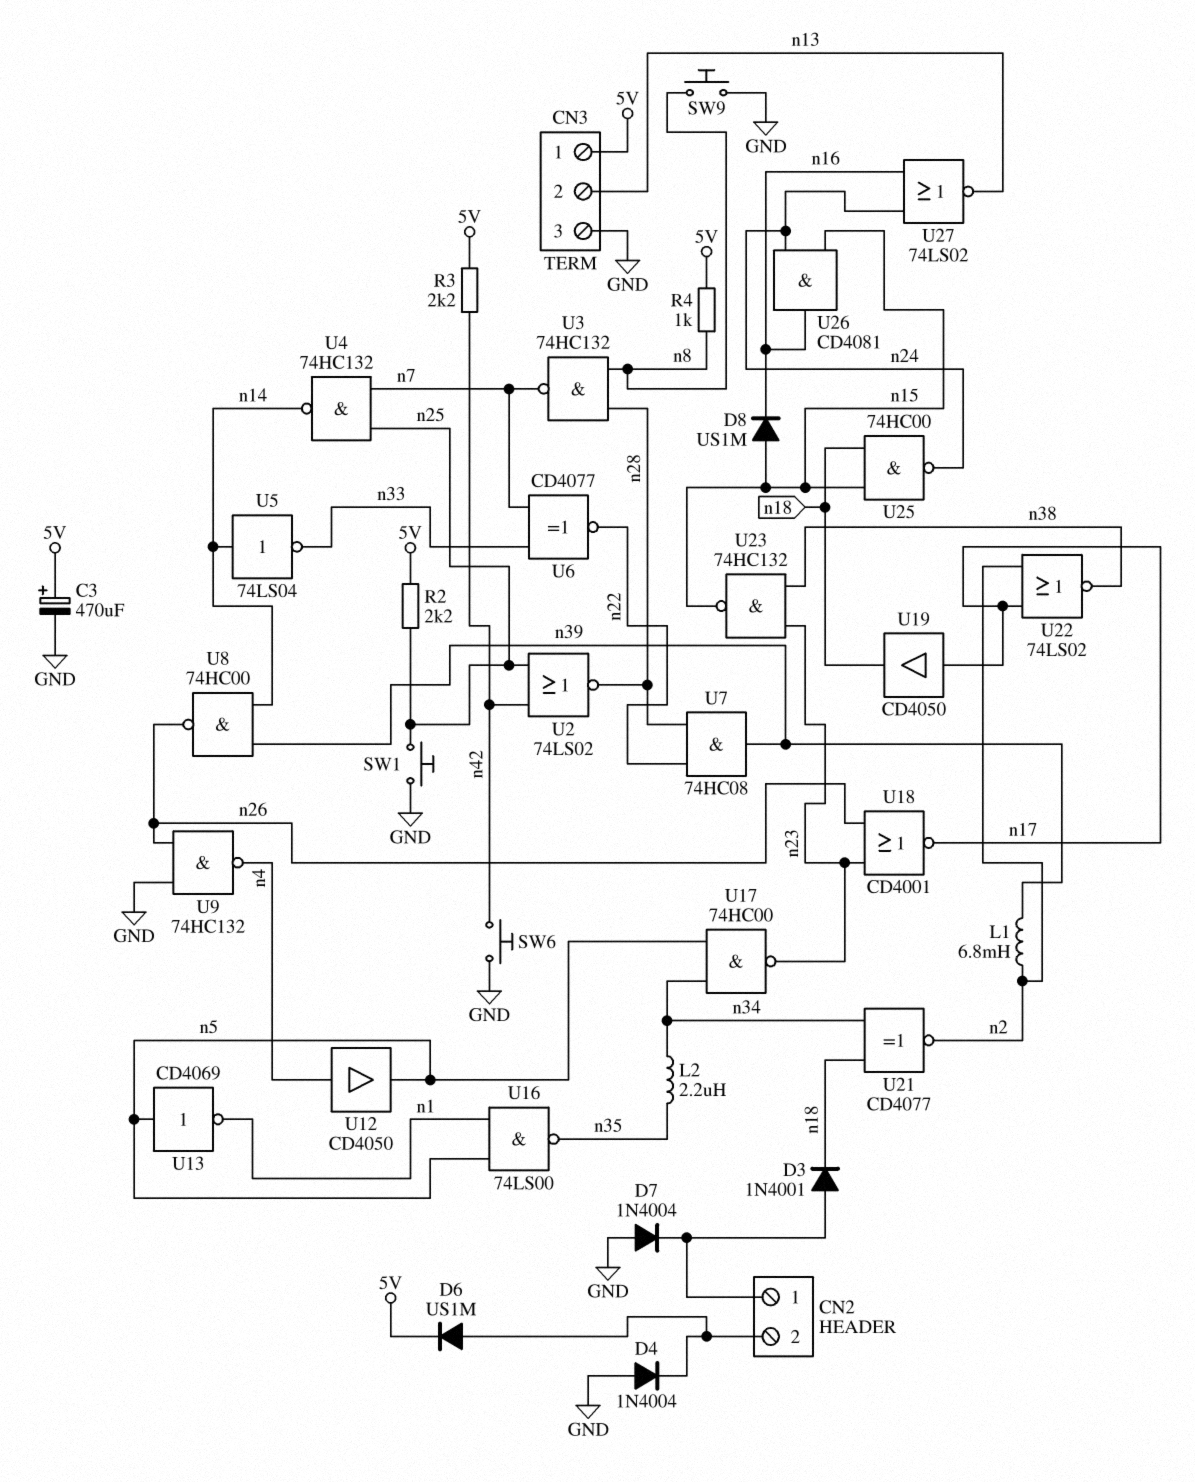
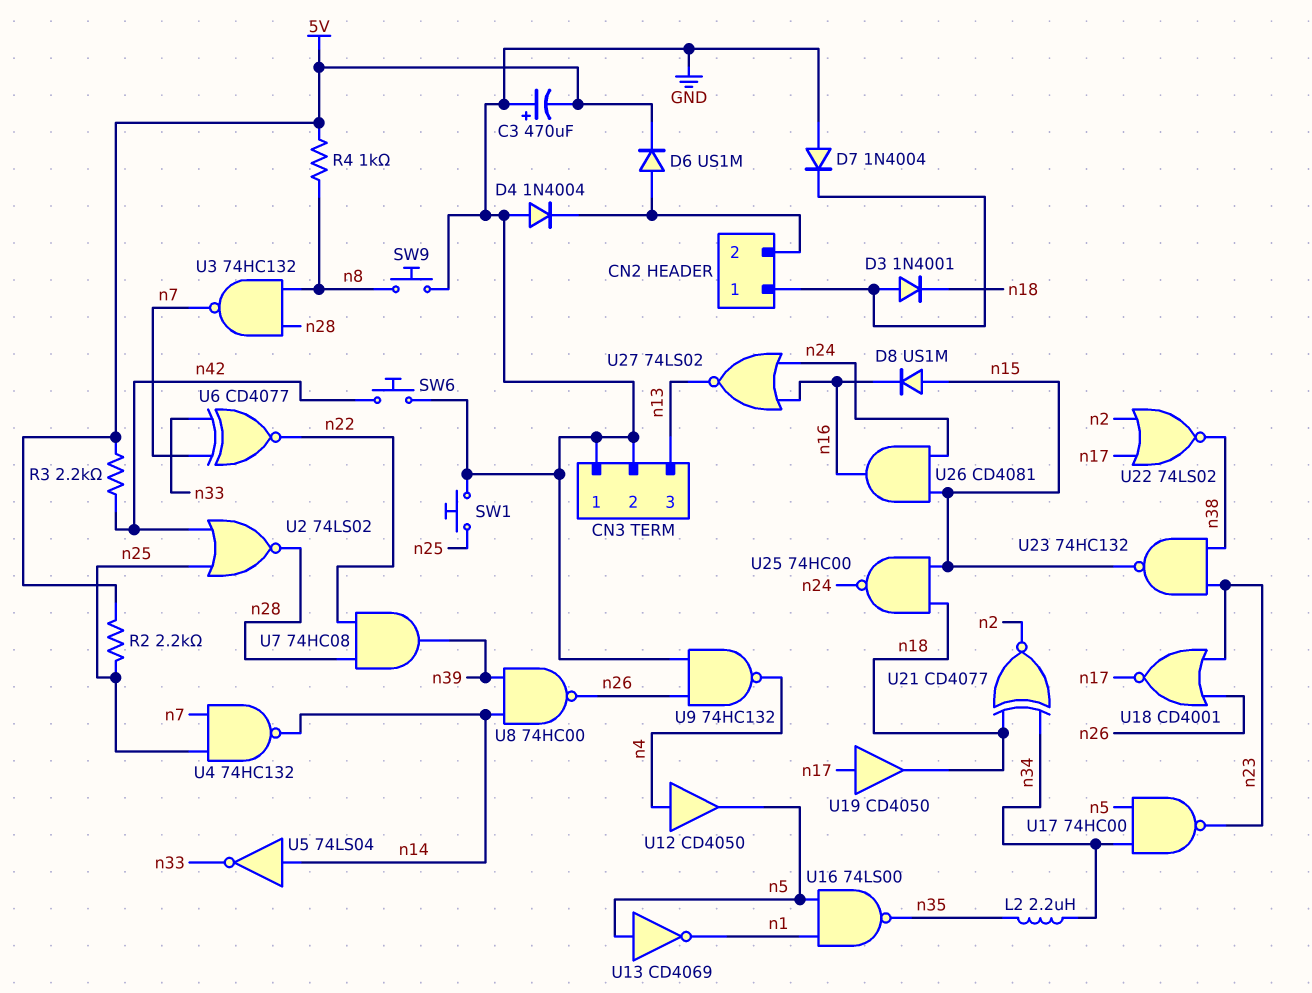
C3: 470uF (plus 5V, minus GND) -> 470uF (plus GND, minus 5V)
CN3 pin 1: 5V -> GND
CN3 pin 2: n13 -> GND
CN3 pin 3: GND -> n13
L1: 6.8mH (n2, n39) -> none

